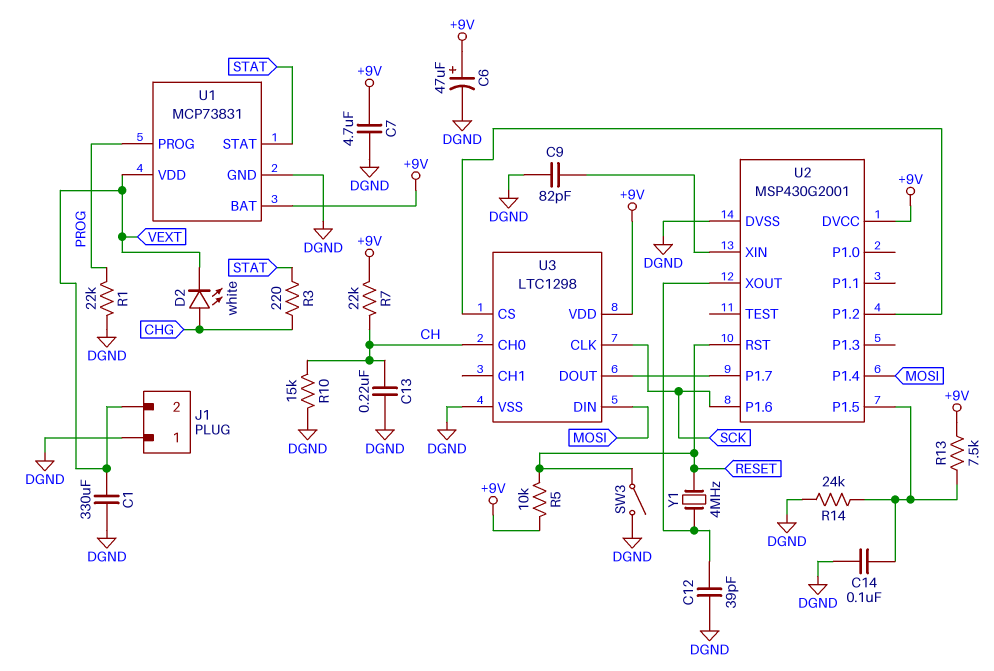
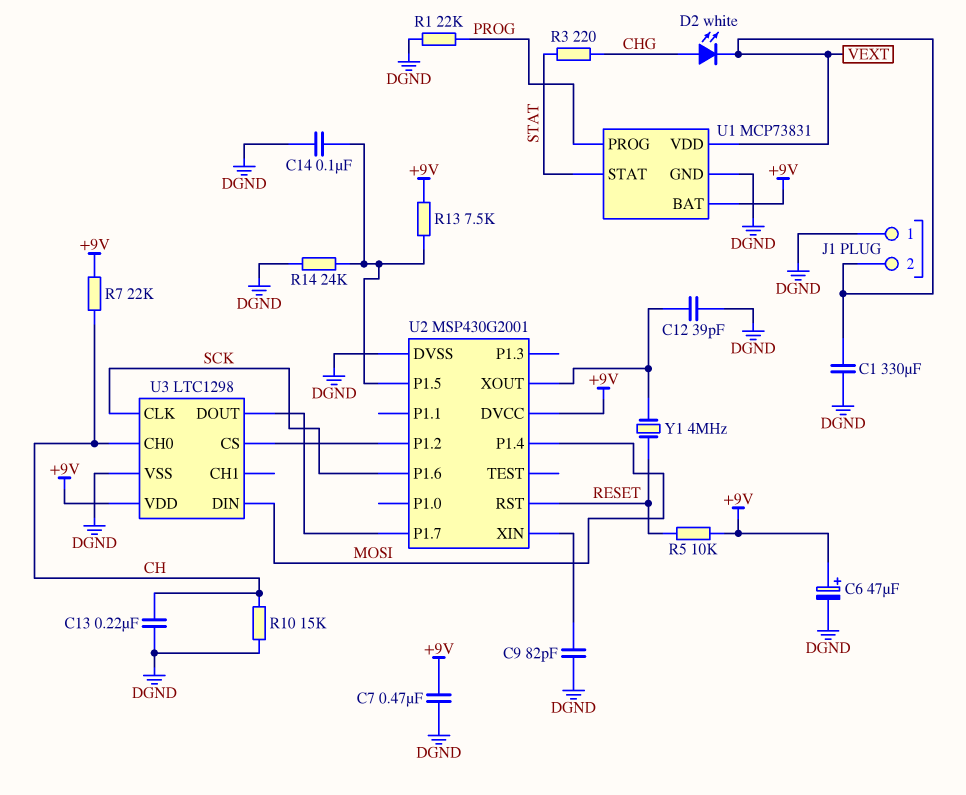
C7: 4.7uF (+9V, DGND) -> 470nF (+9V, DGND)
SW3: switch (DGND, RESET) -> none

